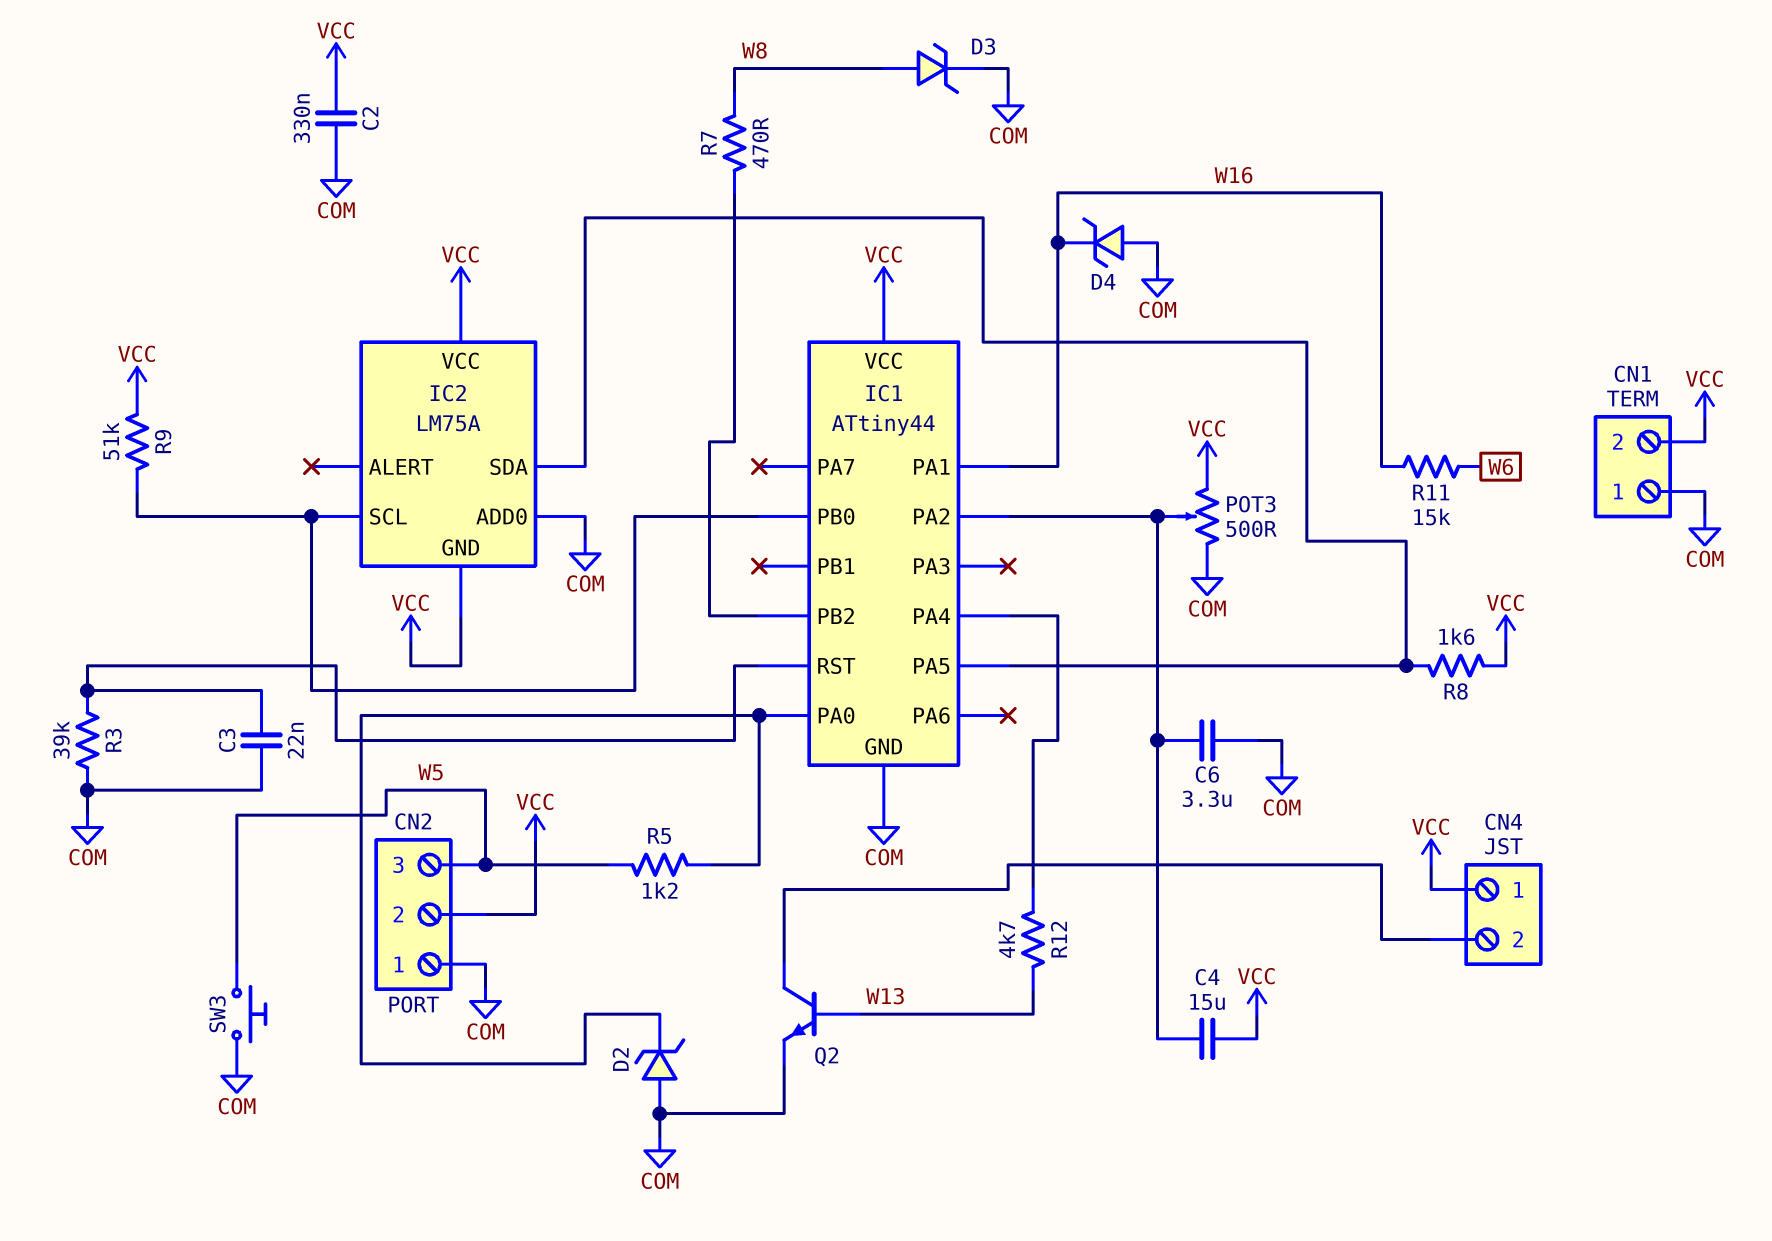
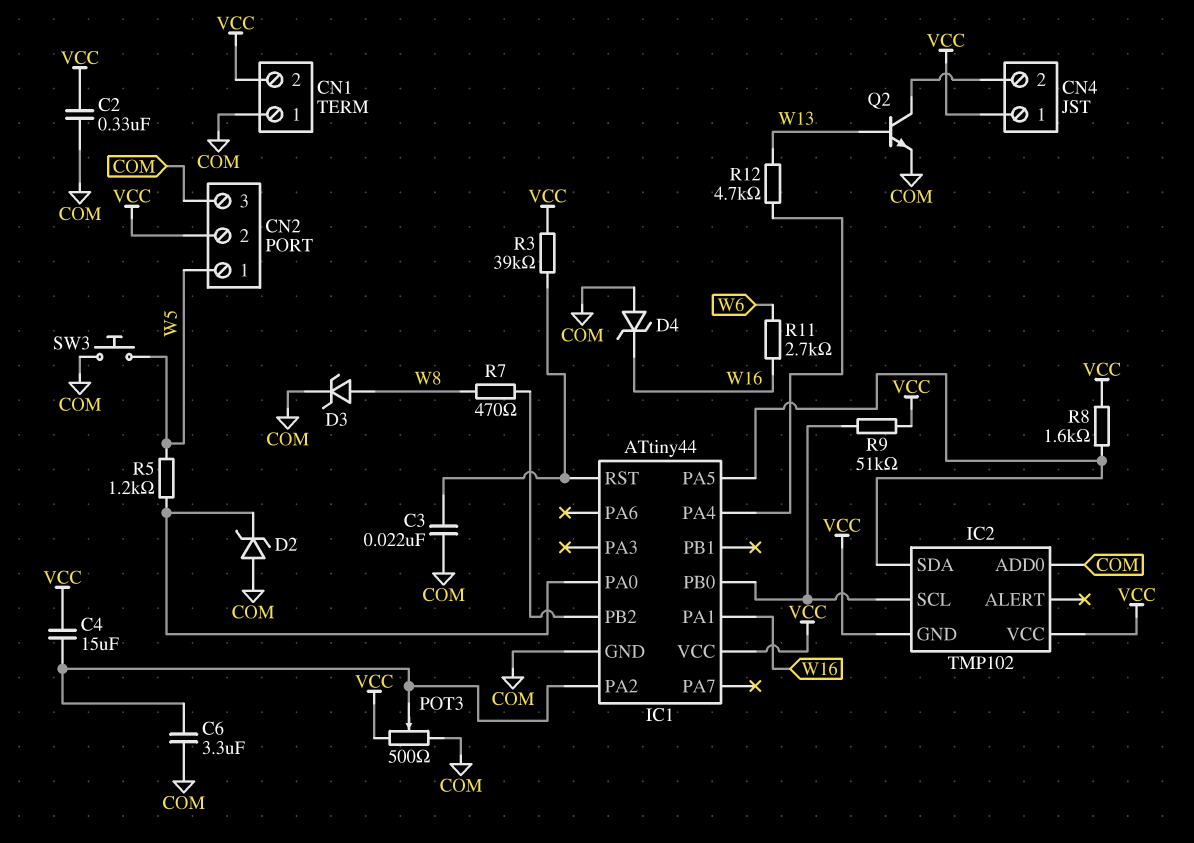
CN2 pin 1: COM -> W5
CN2 pin 3: W5 -> COM
IC2: LM75A -> TMP102
R3: 39k (COM, IC1/RST) -> 39k (IC1/RST, VCC)
R11: 15k (W6, W16) -> 2.7k (W6, W16)

